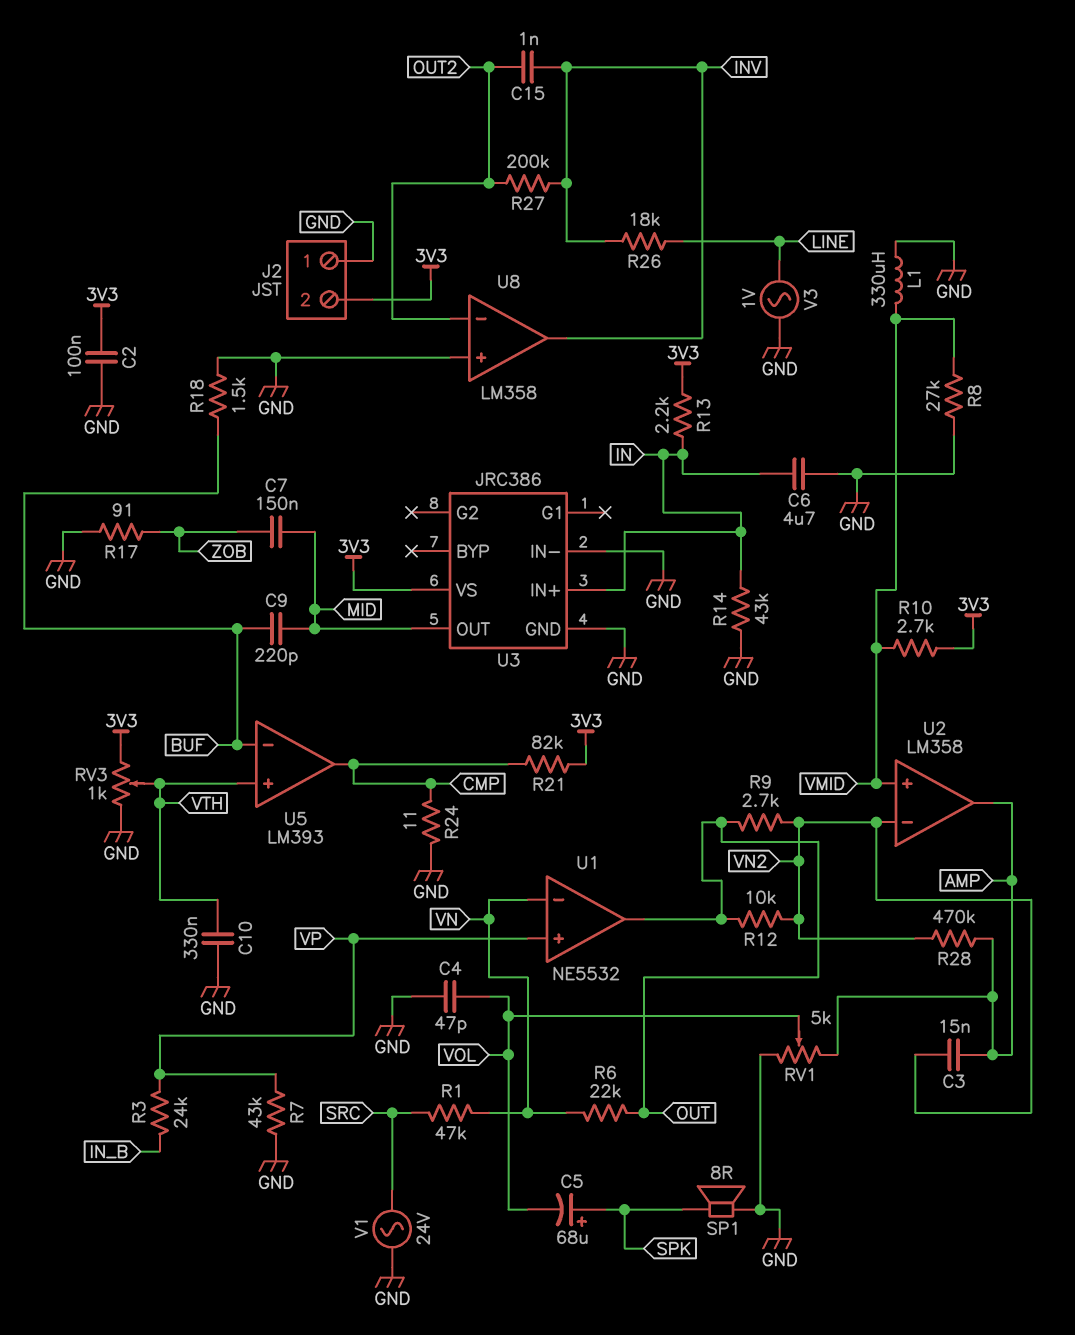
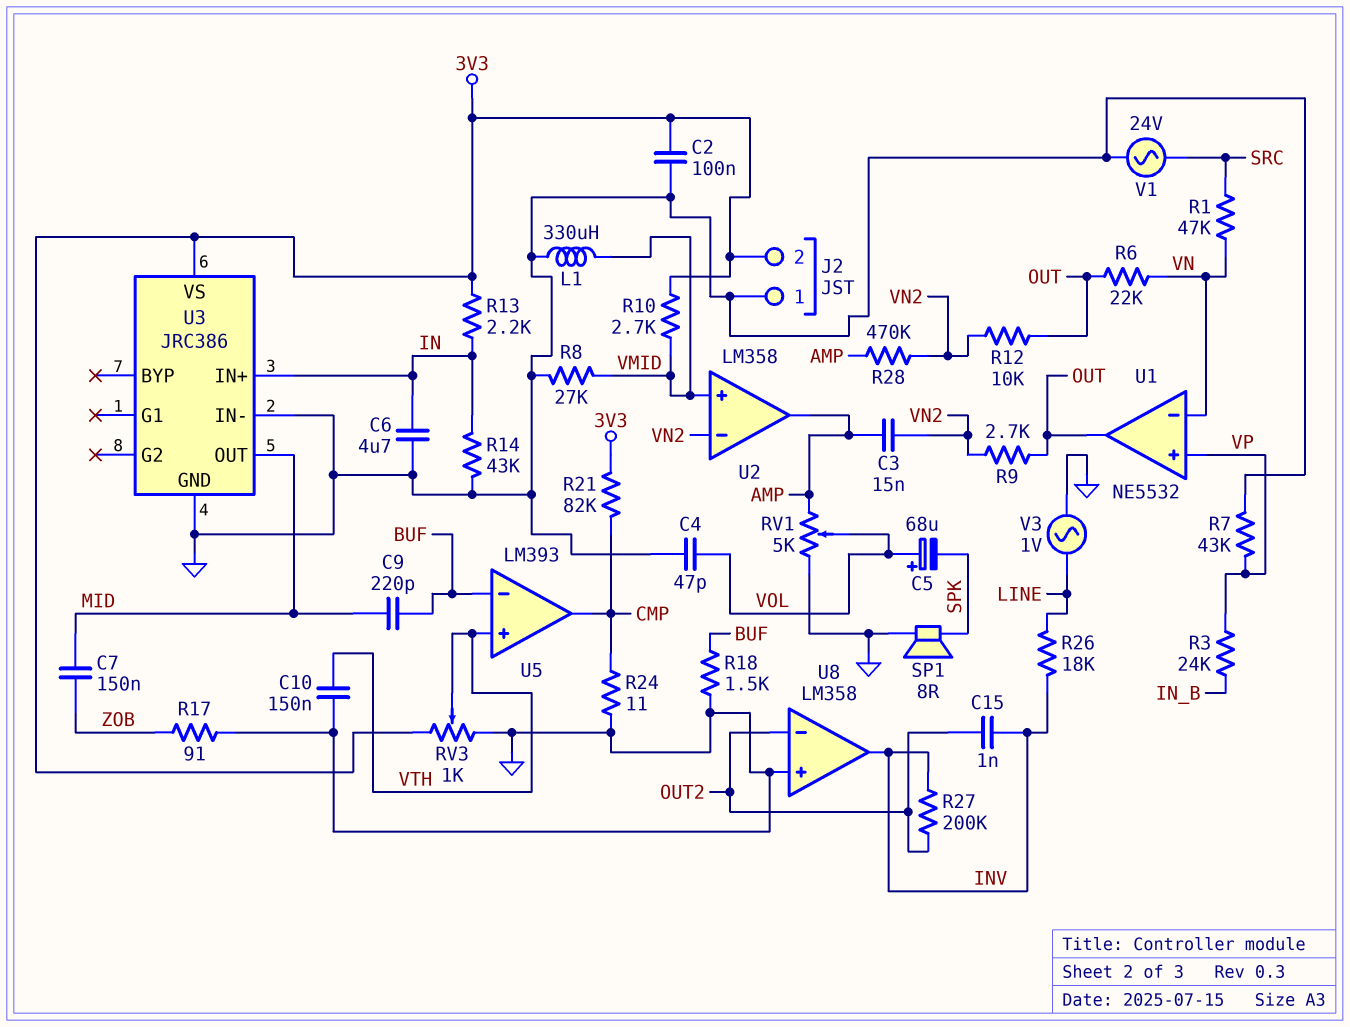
C5: 68uF (plus SPK, minus VOL) -> 68uF (plus VOL, minus SPK)
C10: 330nF (GND, VTH) -> 150nF (GND, VTH)

